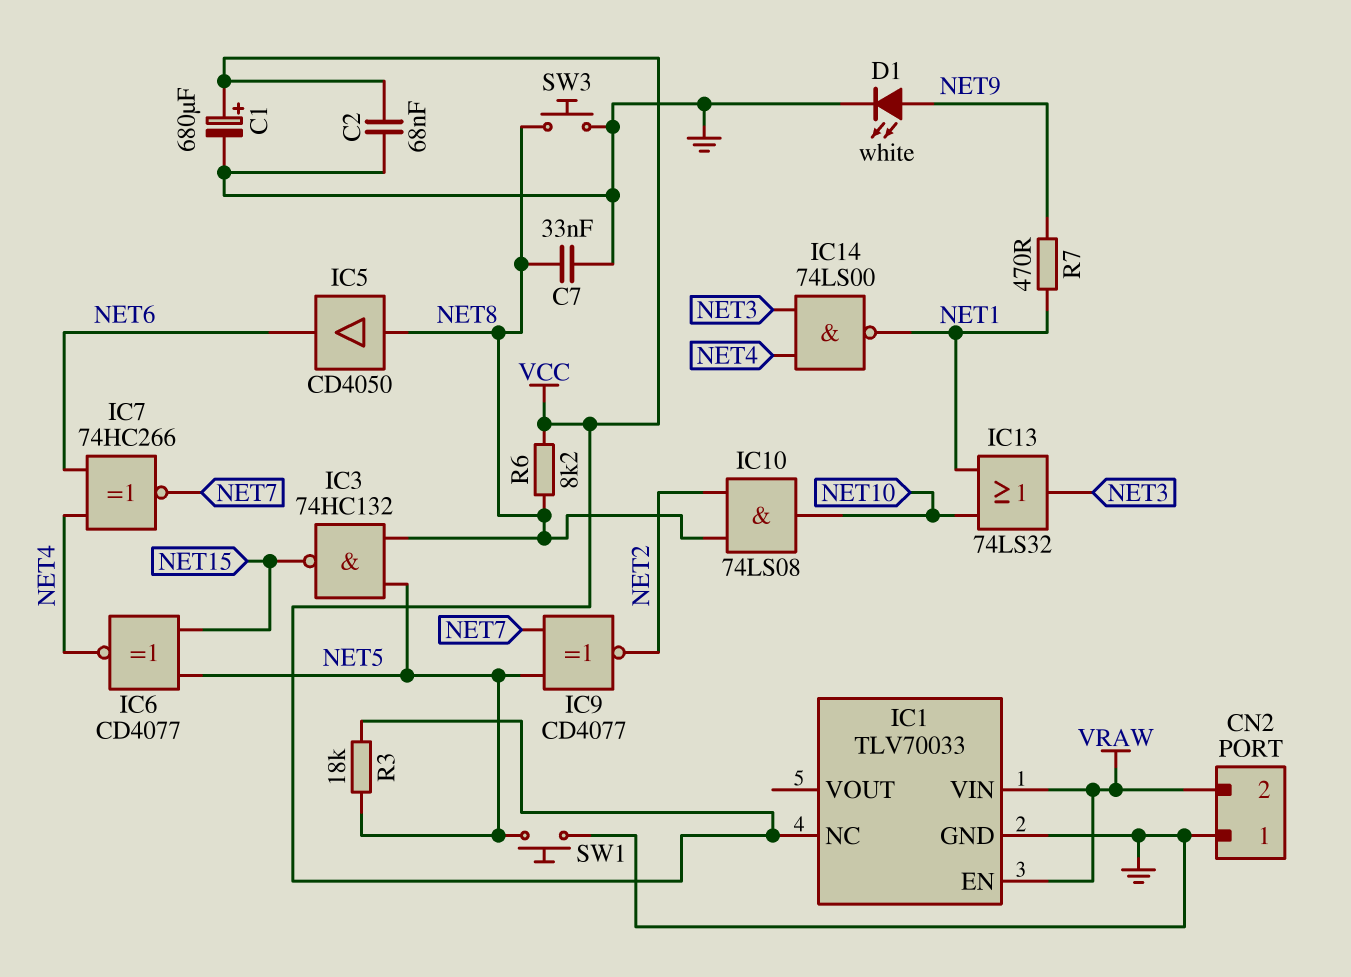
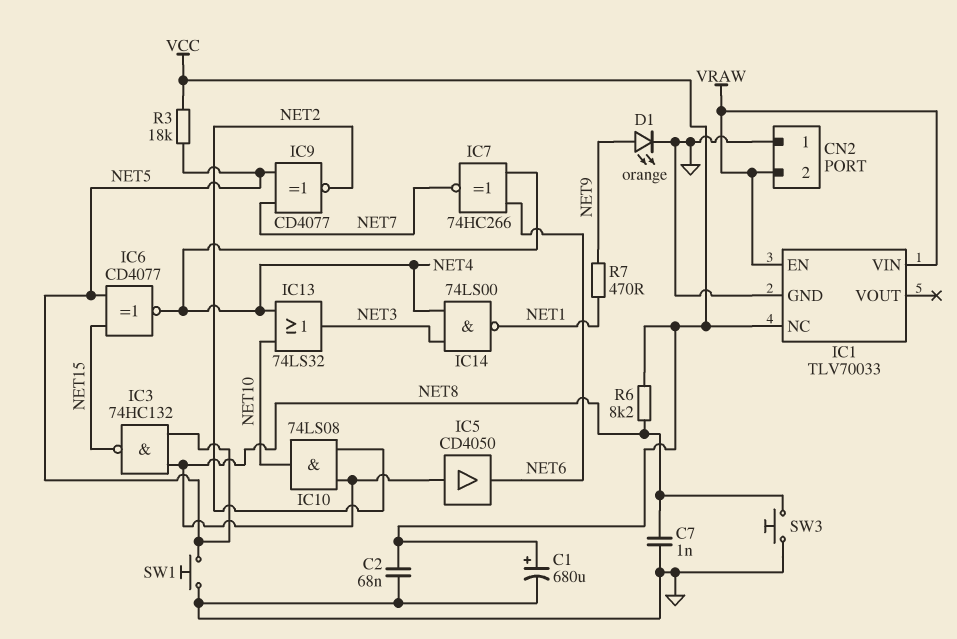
C7: 33nF (GND, NET8) -> 1nF (GND, NET8)
D1: LED white (A NET9, K GND) -> LED orange (A NET9, K GND)
IC13: OR 74LS32 (in NET1, in NET10, out NET3) -> OR 74LS32 (in NET4, in NET10, out NET3)

